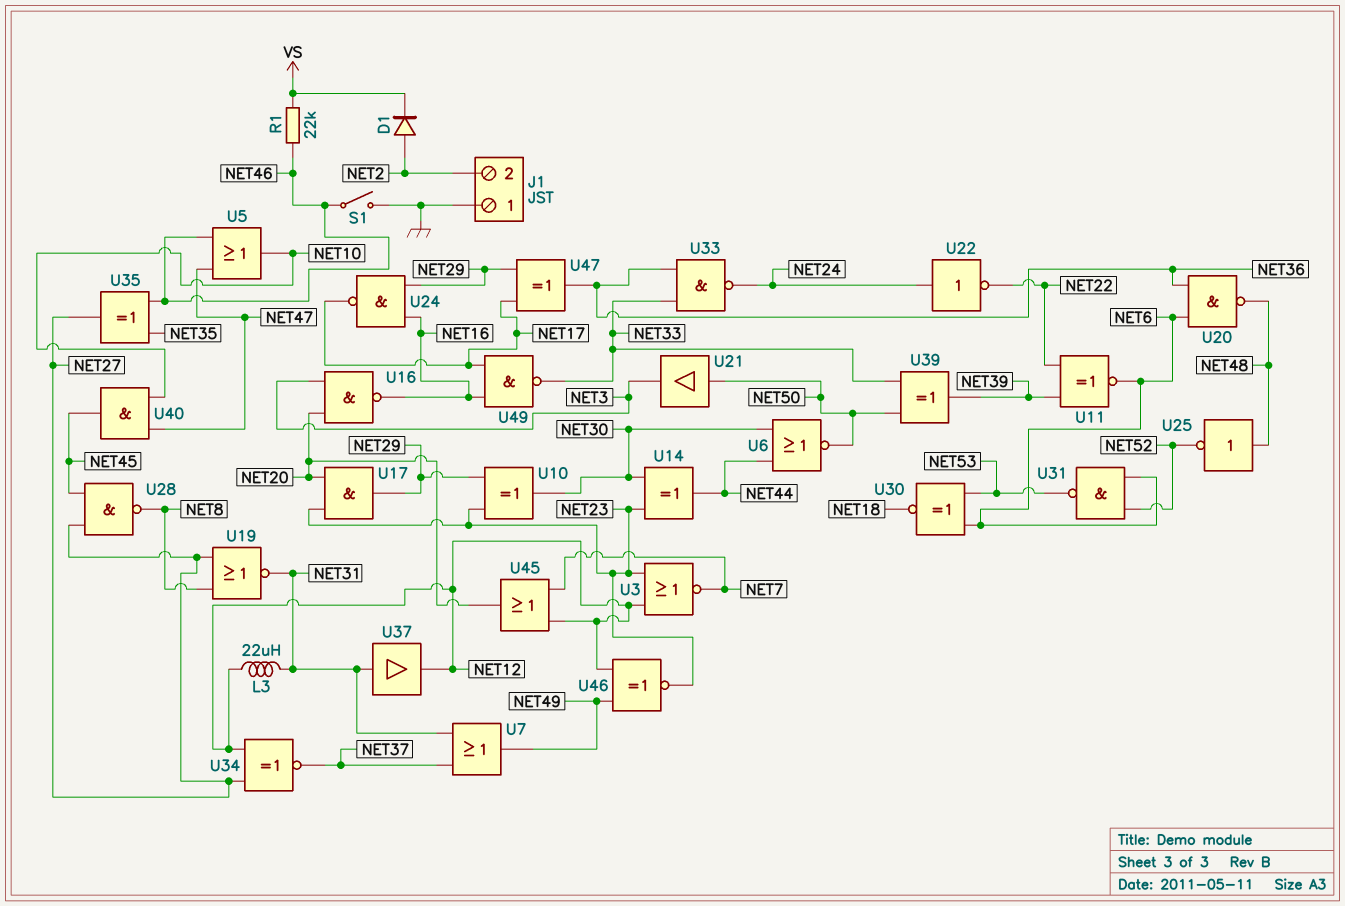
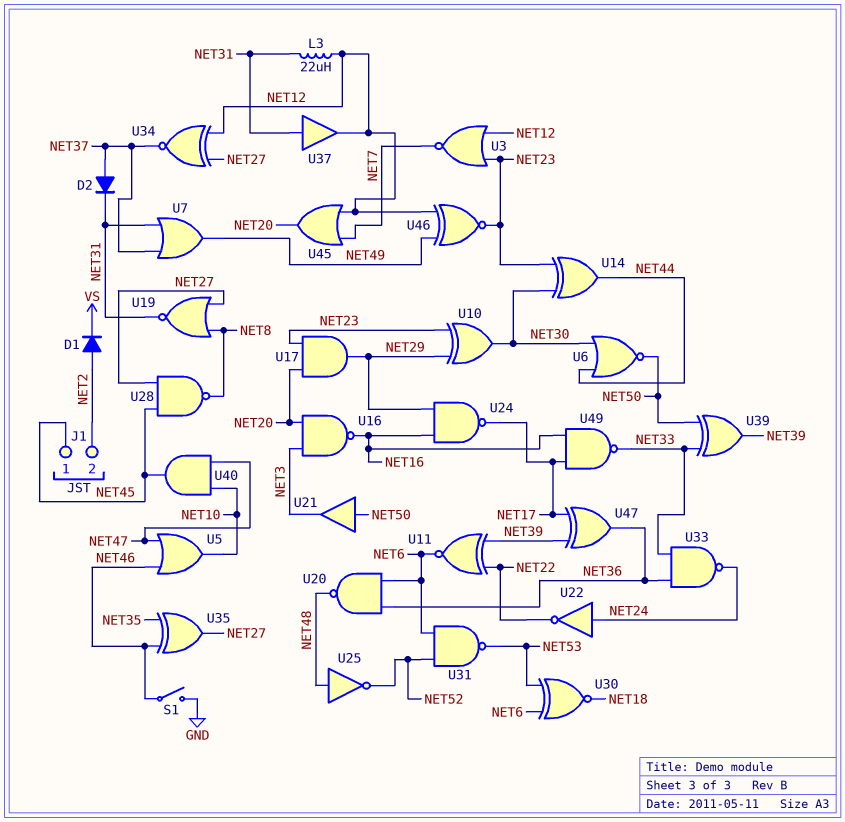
D2: none -> diode (A NET37, K NET31)
J1 pin 1: GND -> NET45
R1: 22k (NET46, VS) -> none
U47: XOR (in NET17, in NET29, out NET36) -> XOR (in NET17, in NET39, out NET36)

